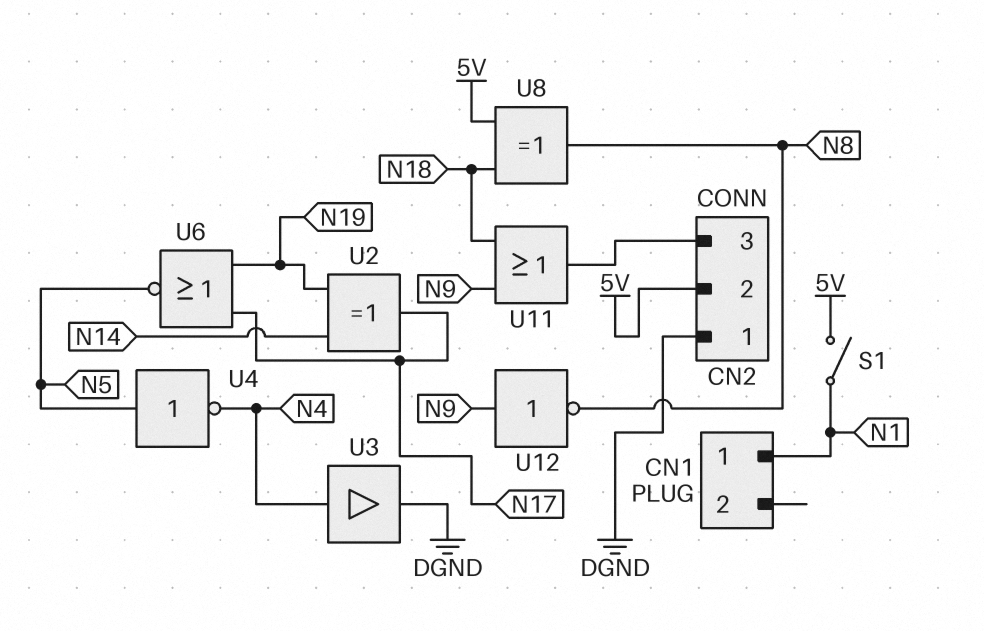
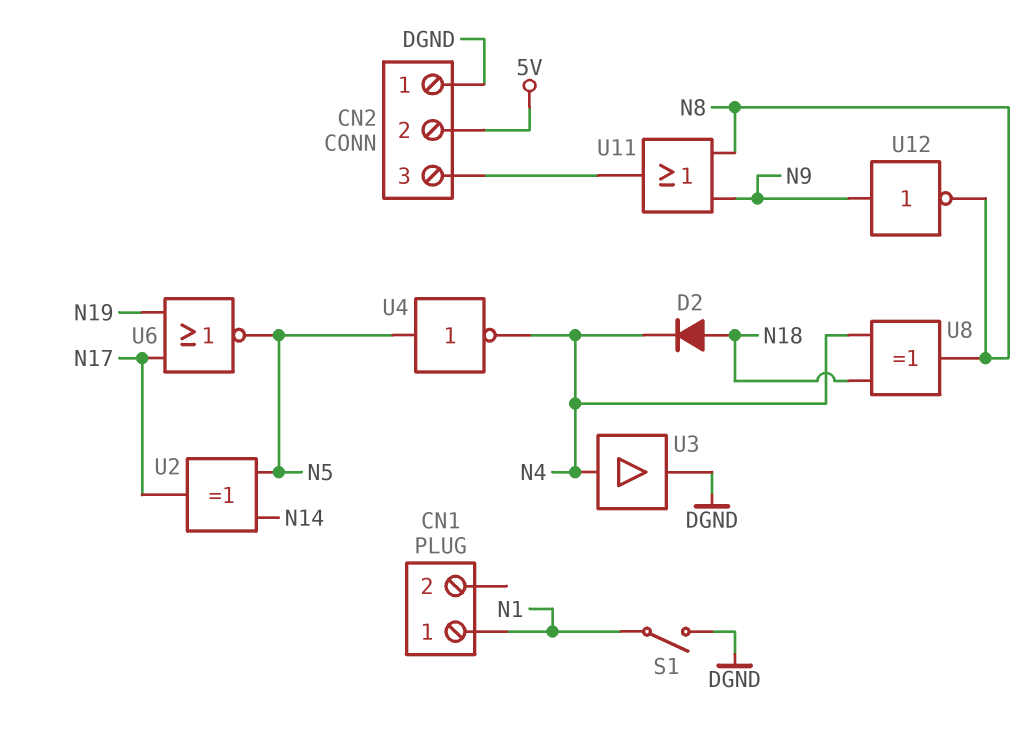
D2: none -> diode (A N18, K N4)
S1: switch (5V, N1) -> switch (DGND, N1)
U2: XOR (in N14, in N19, out N17) -> XOR (in N5, in N14, out N17)
U8: XOR (in 5V, in N18, out N8) -> XOR (in N4, in N18, out N8)
U11: OR (in N9, in N18, out CN2/3) -> OR (in N8, in N9, out CN2/3)

